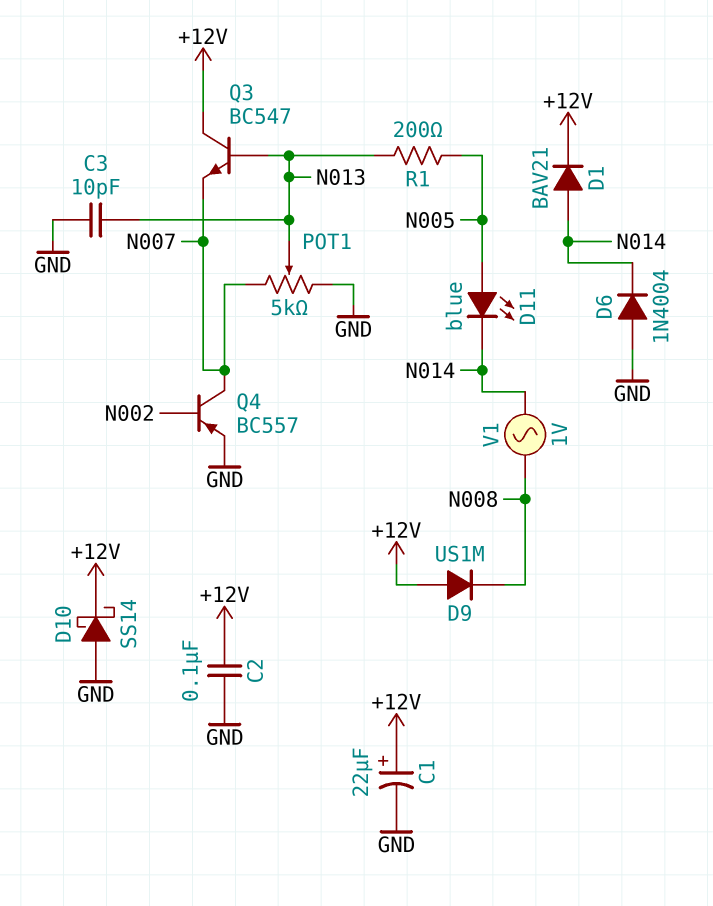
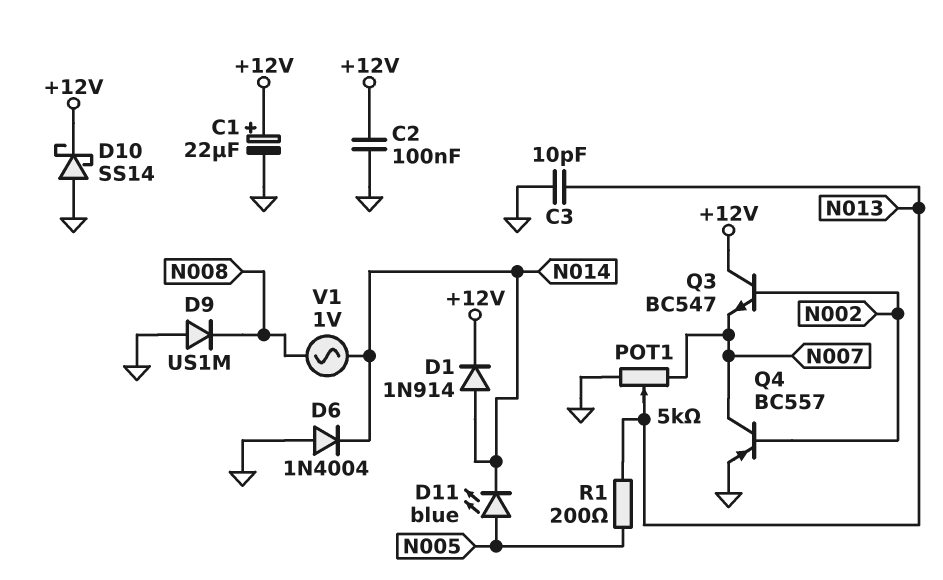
D1: diode BAV21 (A N014, K +12V) -> diode 1N914 (A N014, K +12V)
D9: diode US1M (A +12V, K N008) -> diode US1M (A GND, K N008)
Q3: NPN BC547 (B N013, C +12V, E N007) -> NPN BC547 (B N002, C +12V, E N007)

